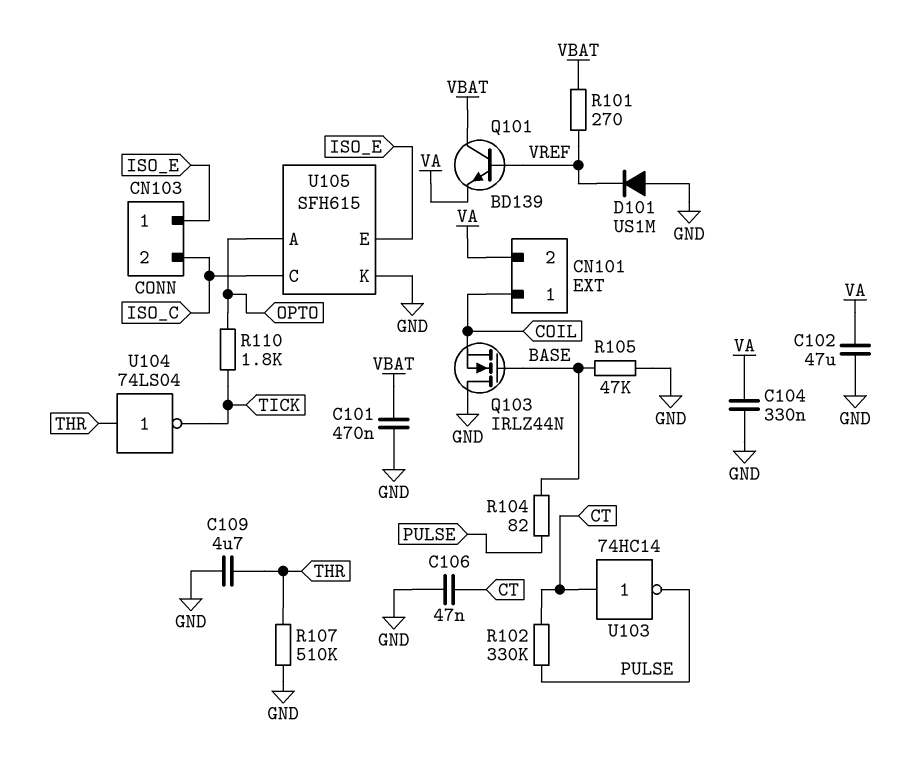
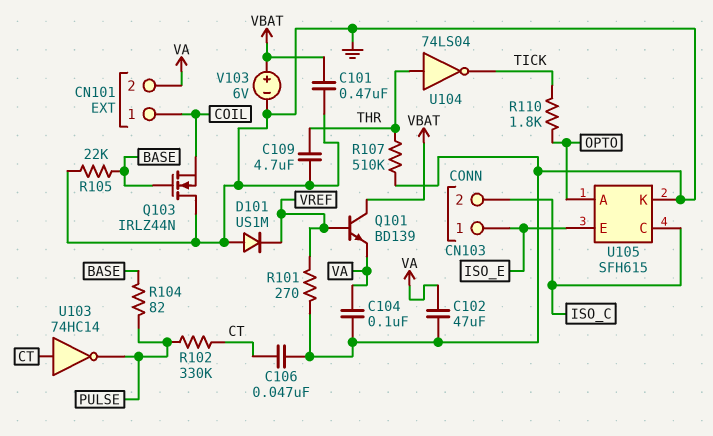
C104: 330nF (GND, VA) -> 100nF (GND, VA)
R101: 270 (VBAT, VREF) -> 270 (GND, VREF)
R105: 47k (BASE, GND) -> 22k (BASE, GND)
V103: none -> 6V (plus VBAT, minus GND)

